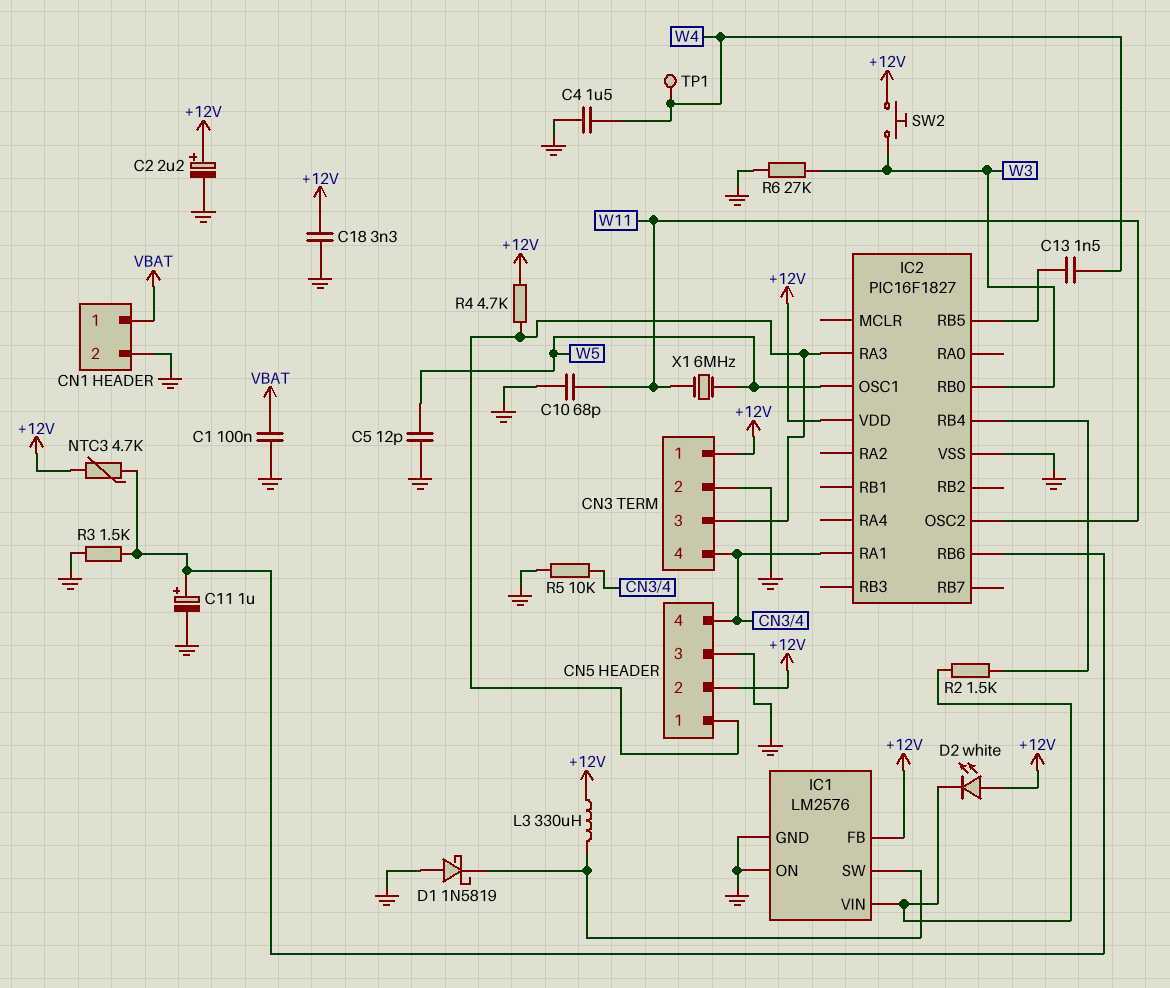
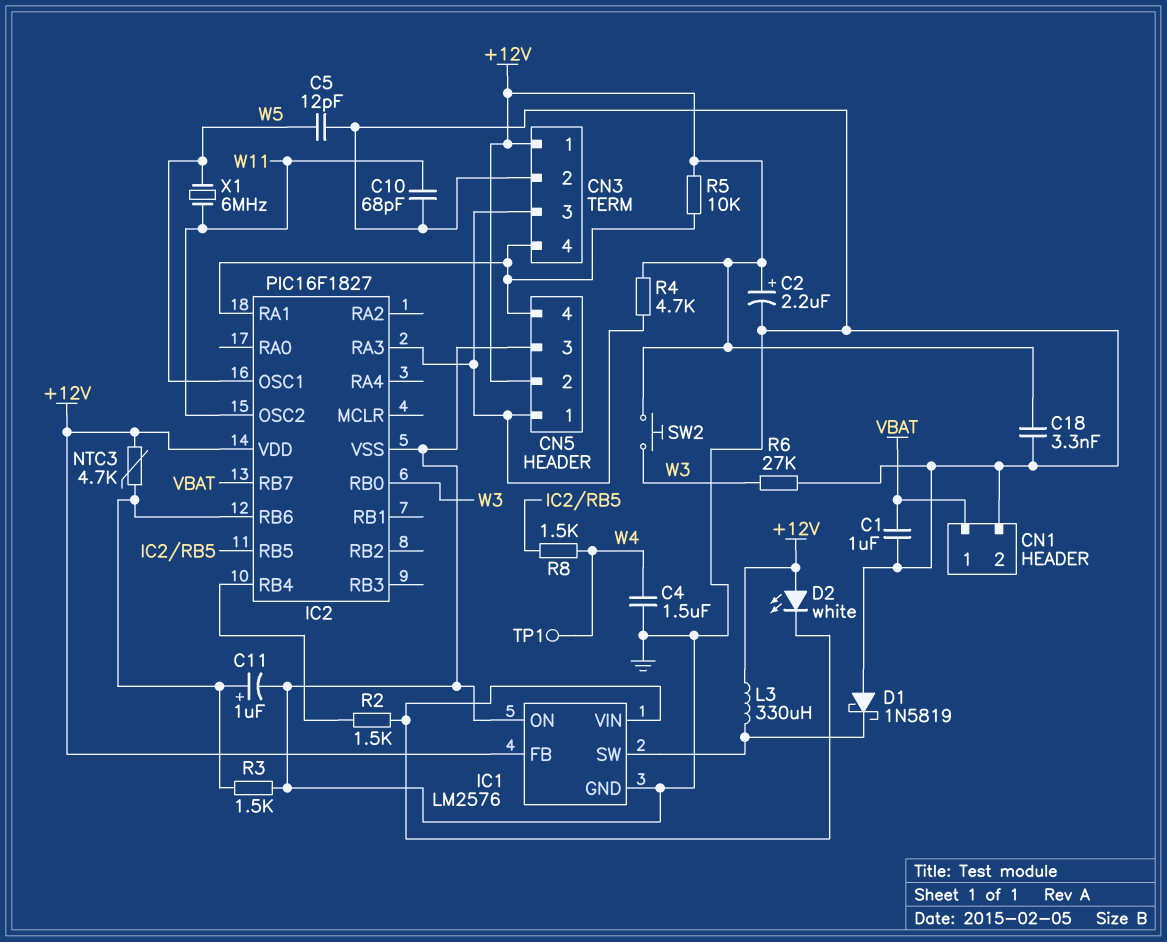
C1: 100nF (GND, VBAT) -> 1uF (GND, VBAT)
C13: 1.5nF (IC2/RB5, W4) -> none
IC2 pin RB7: none -> VBAT
R5: 10k (CN3/4, GND) -> 10k (+12V, CN3/4)
R8: none -> 1.5k (IC2/RB5, W4)

